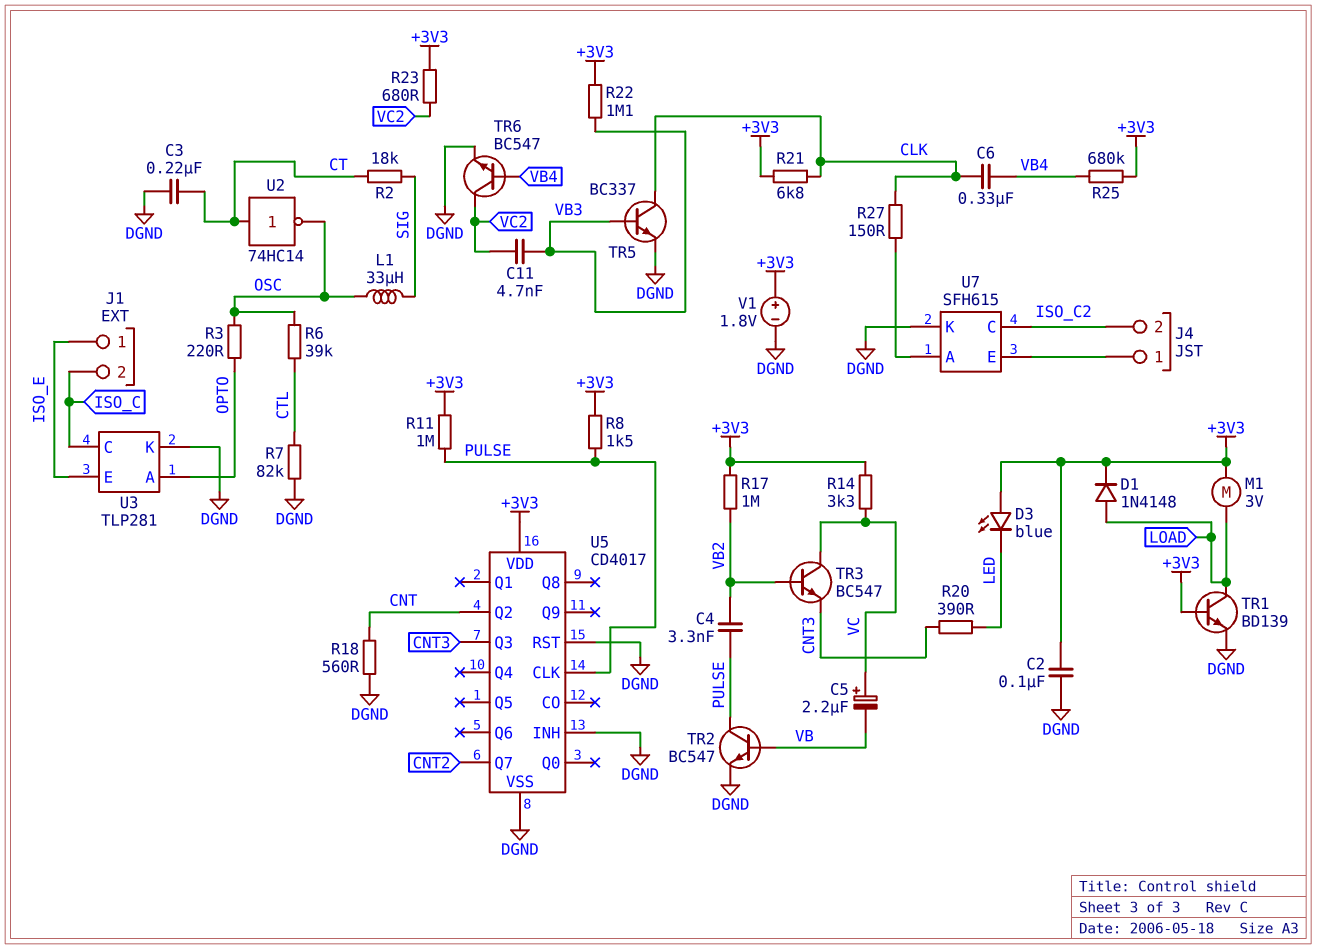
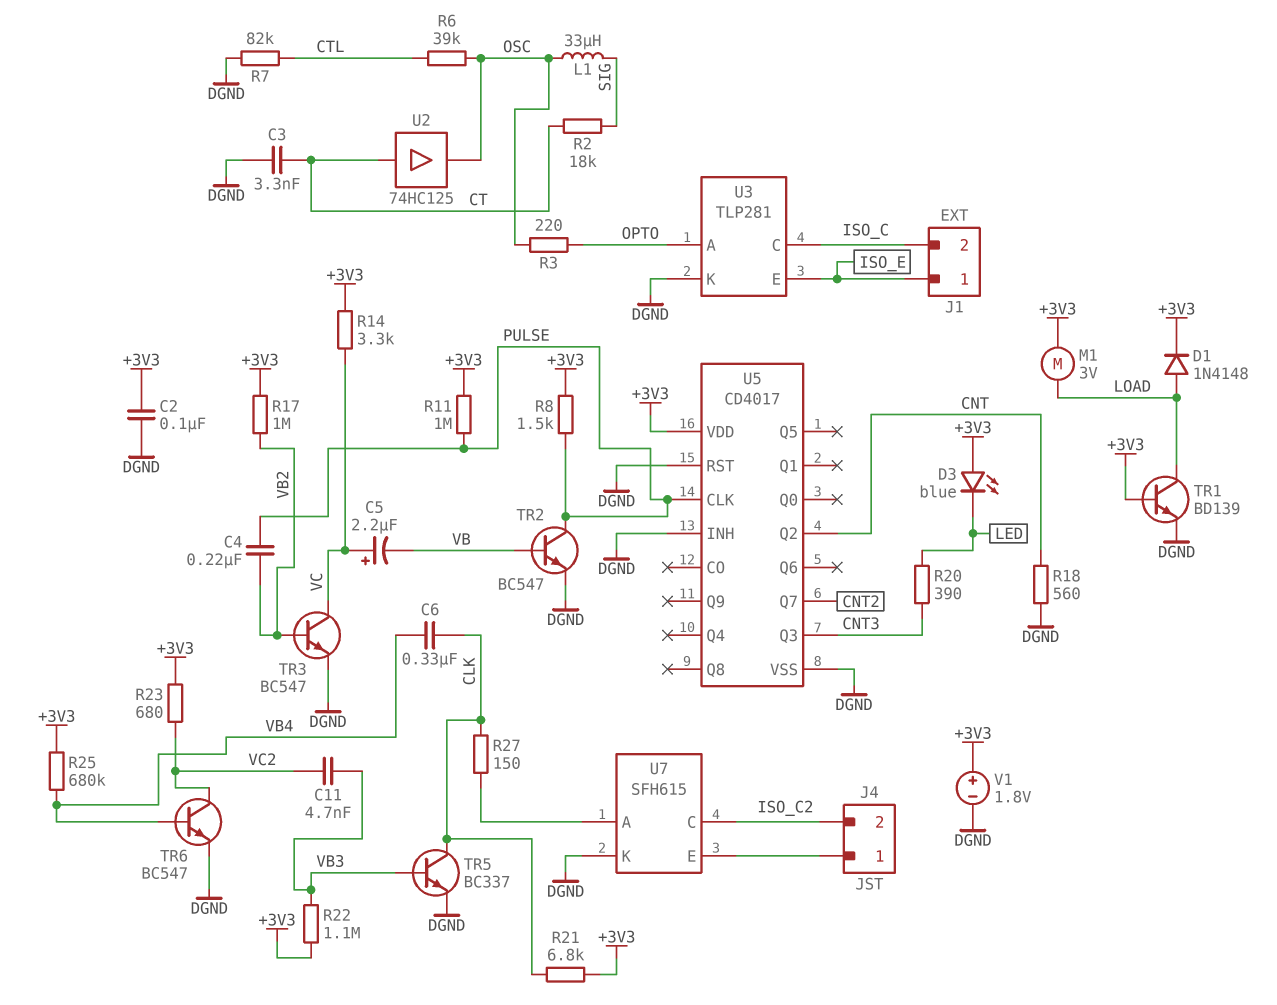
C3: 220nF (CT, DGND) -> 3.3nF (CT, DGND)
C4: 3.3nF (PULSE, VB2) -> 220nF (PULSE, VB2)
TR3: NPN BC547 (B VB2, C VC, E CNT3) -> NPN BC547 (B VB2, C VC, E DGND)
U2: NOT 74HC14 (in CT, out OSC) -> buffer 74HC125 (in CT, out OSC)

